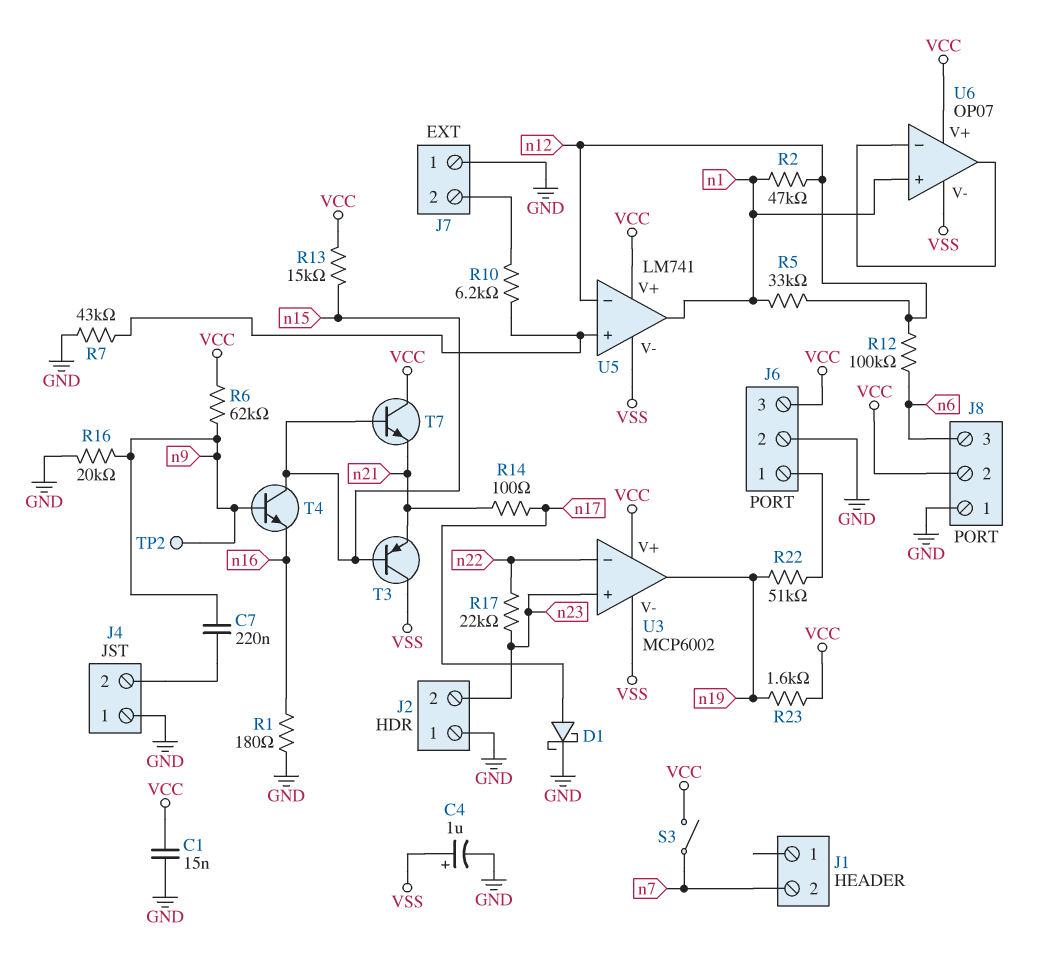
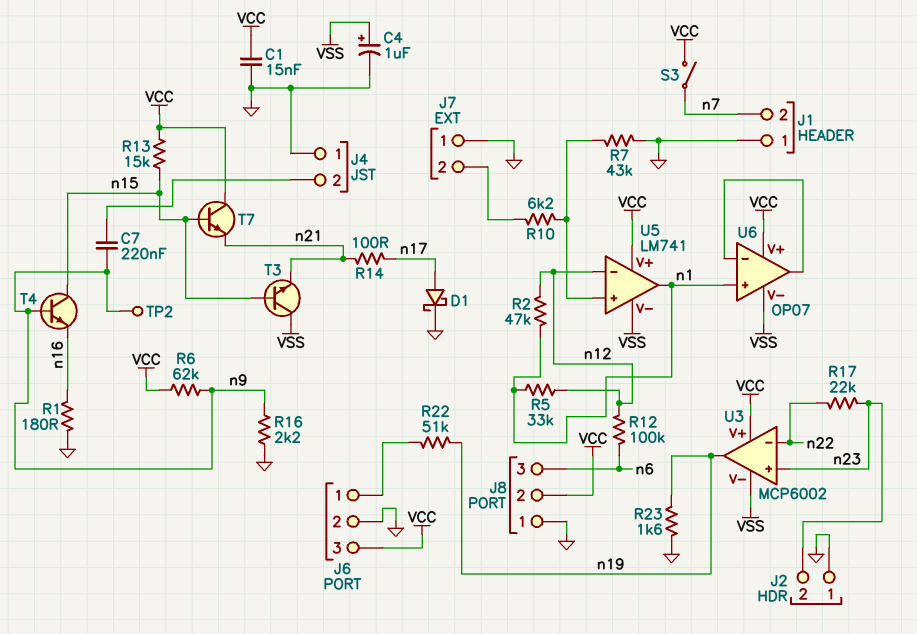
J1 pin 1: none -> GND
R16: 20k (GND, n9) -> 2.2k (GND, n9)
R23: 1.6k (VCC, n19) -> 1.6k (GND, n19)
T3: PNP (B n15, C VSS, E n21) -> NPN (B n15, C VSS, E n21)

